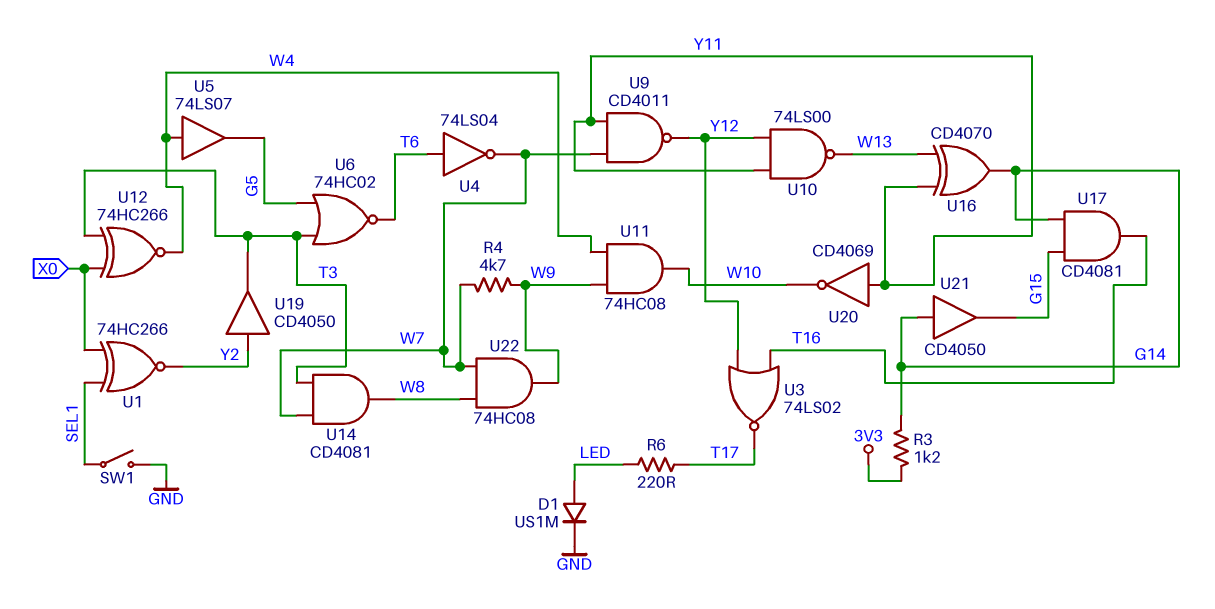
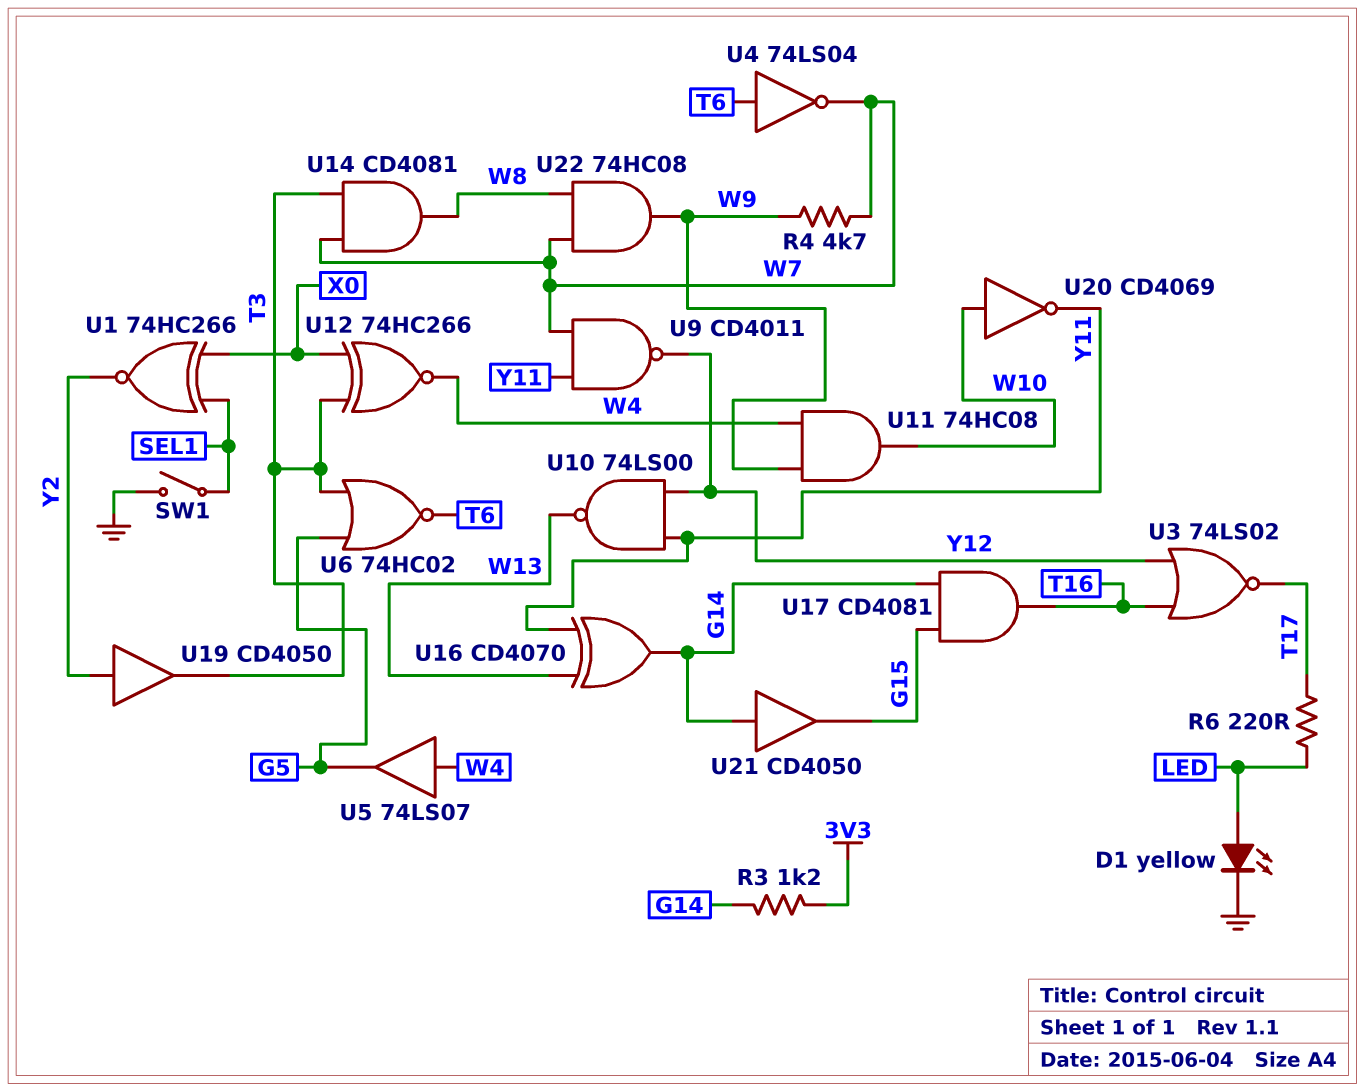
D1: diode US1M (A LED, K GND) -> LED yellow (A LED, K GND)
U20: NOT CD4069 (in Y11, out W10) -> NOT CD4069 (in W10, out Y11)

